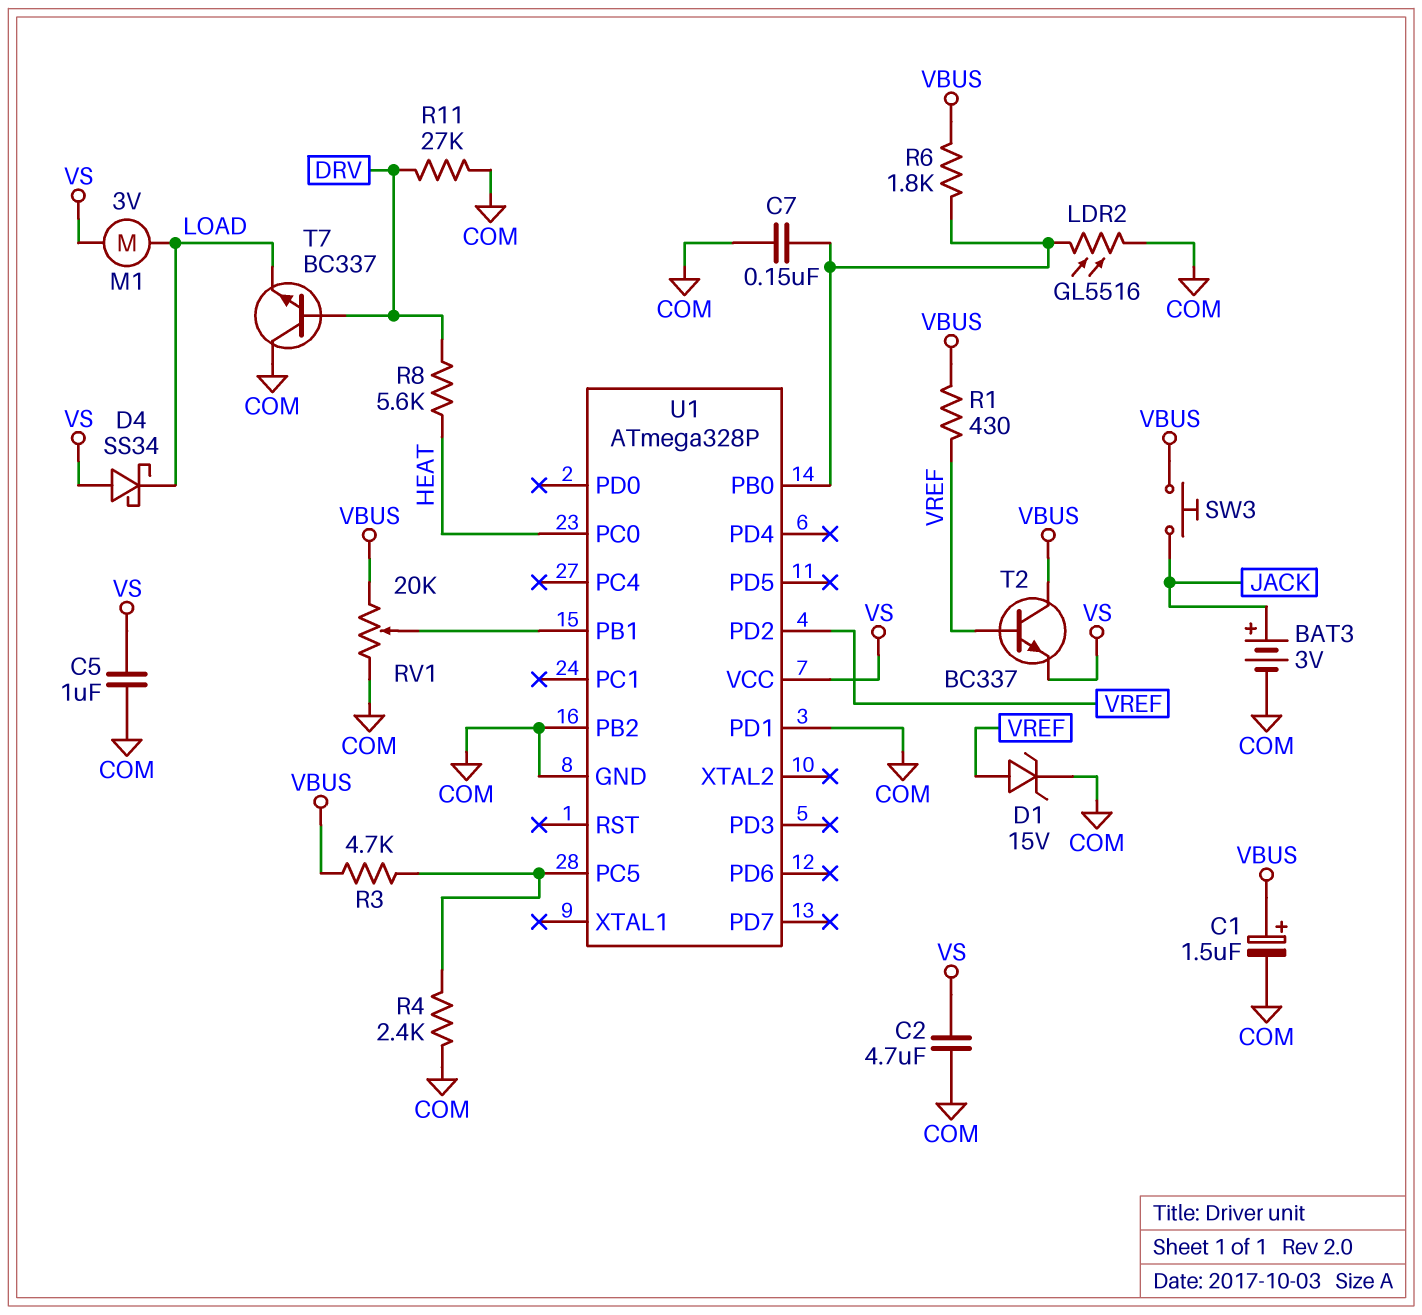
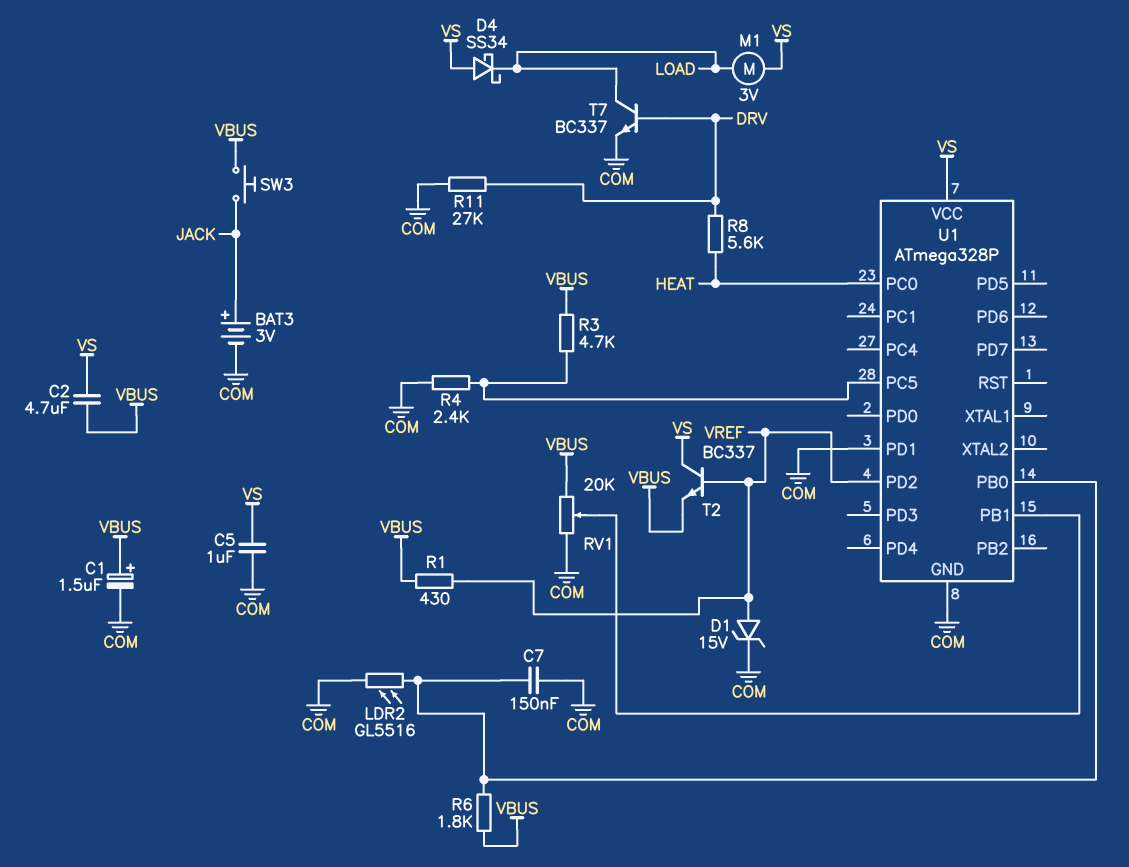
C2: 4.7uF (COM, VS) -> 4.7uF (VBUS, VS)
T2: NPN BC337 (B VREF, C VBUS, E VS) -> NPN BC337 (B VREF, C VS, E VBUS)
T7: NPN BC337 (B DRV, C COM, E LOAD) -> NPN BC337 (B DRV, C LOAD, E COM)
U1 pin PB2: COM -> none

